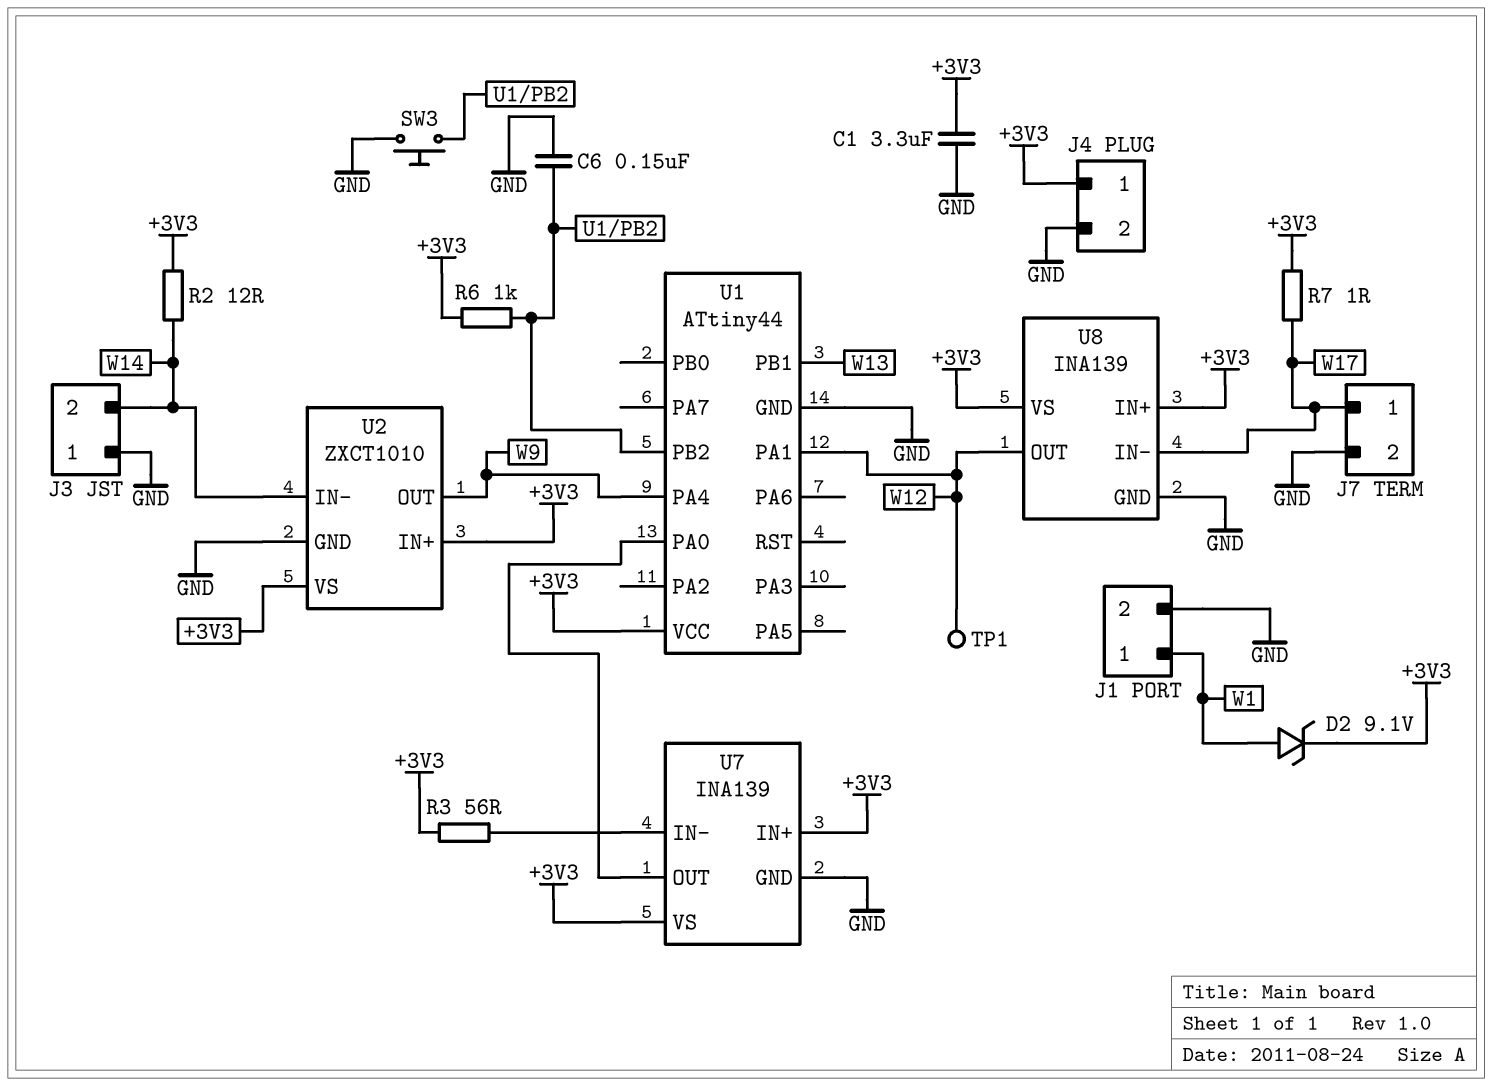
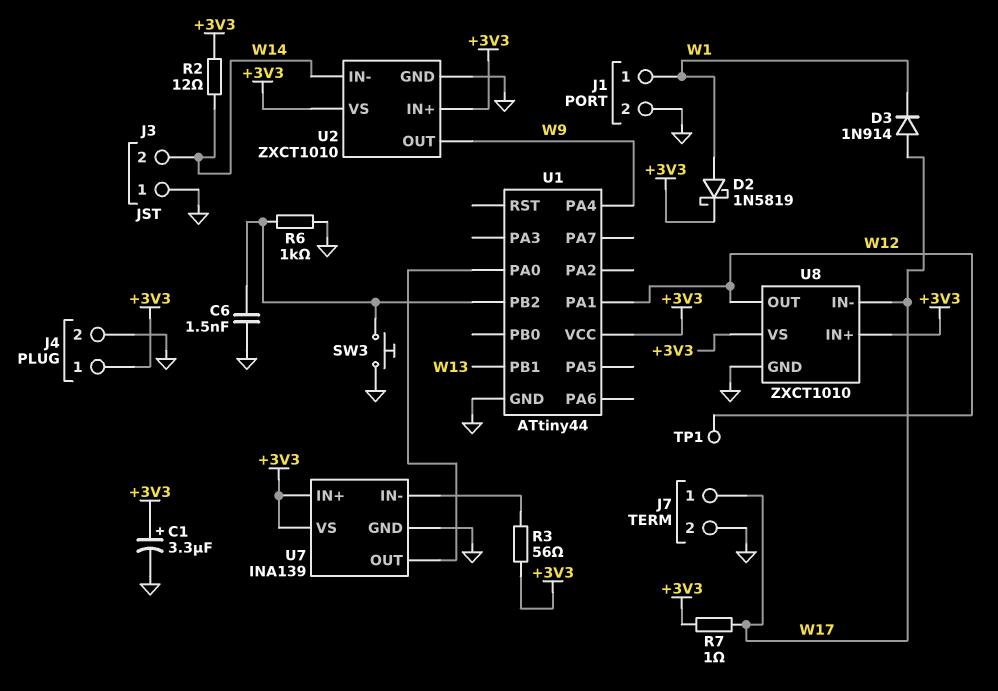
C1: 3.3uF (+3V3, GND) -> 3.3uF (plus +3V3, minus GND)
C6: 150nF (GND, U1/PB2) -> 1.5nF (GND, U1/PB2)
D2: zener 9.1V (A W1, K +3V3) -> schottky 1N5819 (A W1, K +3V3)
D3: none -> diode 1N914 (A W17, K W1)
R6: 1k (+3V3, U1/PB2) -> 1k (GND, U1/PB2)
U8: INA139 -> ZXCT1010

